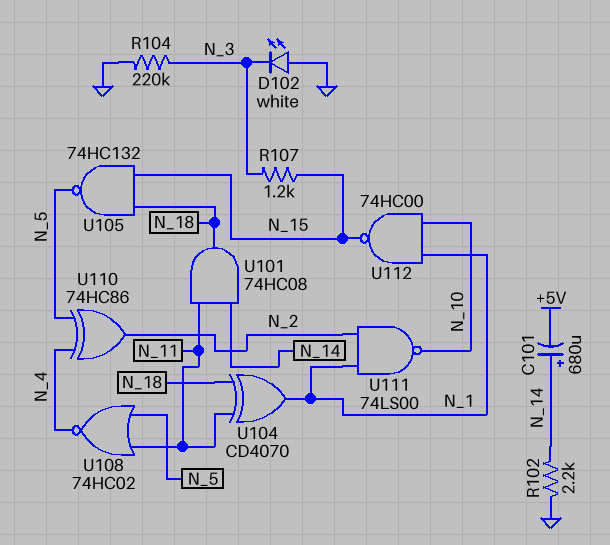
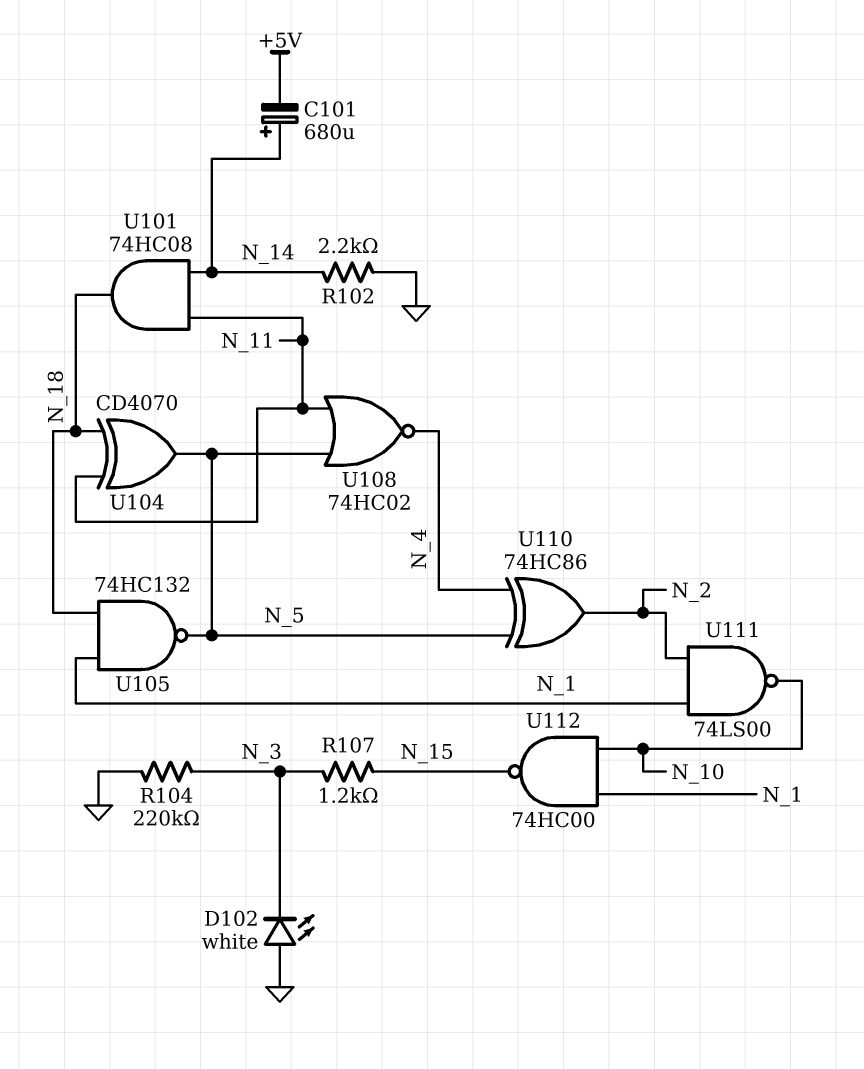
U104: XOR CD4070 (in N_11, in N_18, out N_1) -> XOR CD4070 (in N_11, in N_18, out N_5)
U105: NAND 74HC132 (in N_15, in N_18, out N_5) -> NAND 74HC132 (in N_1, in N_18, out N_5)

